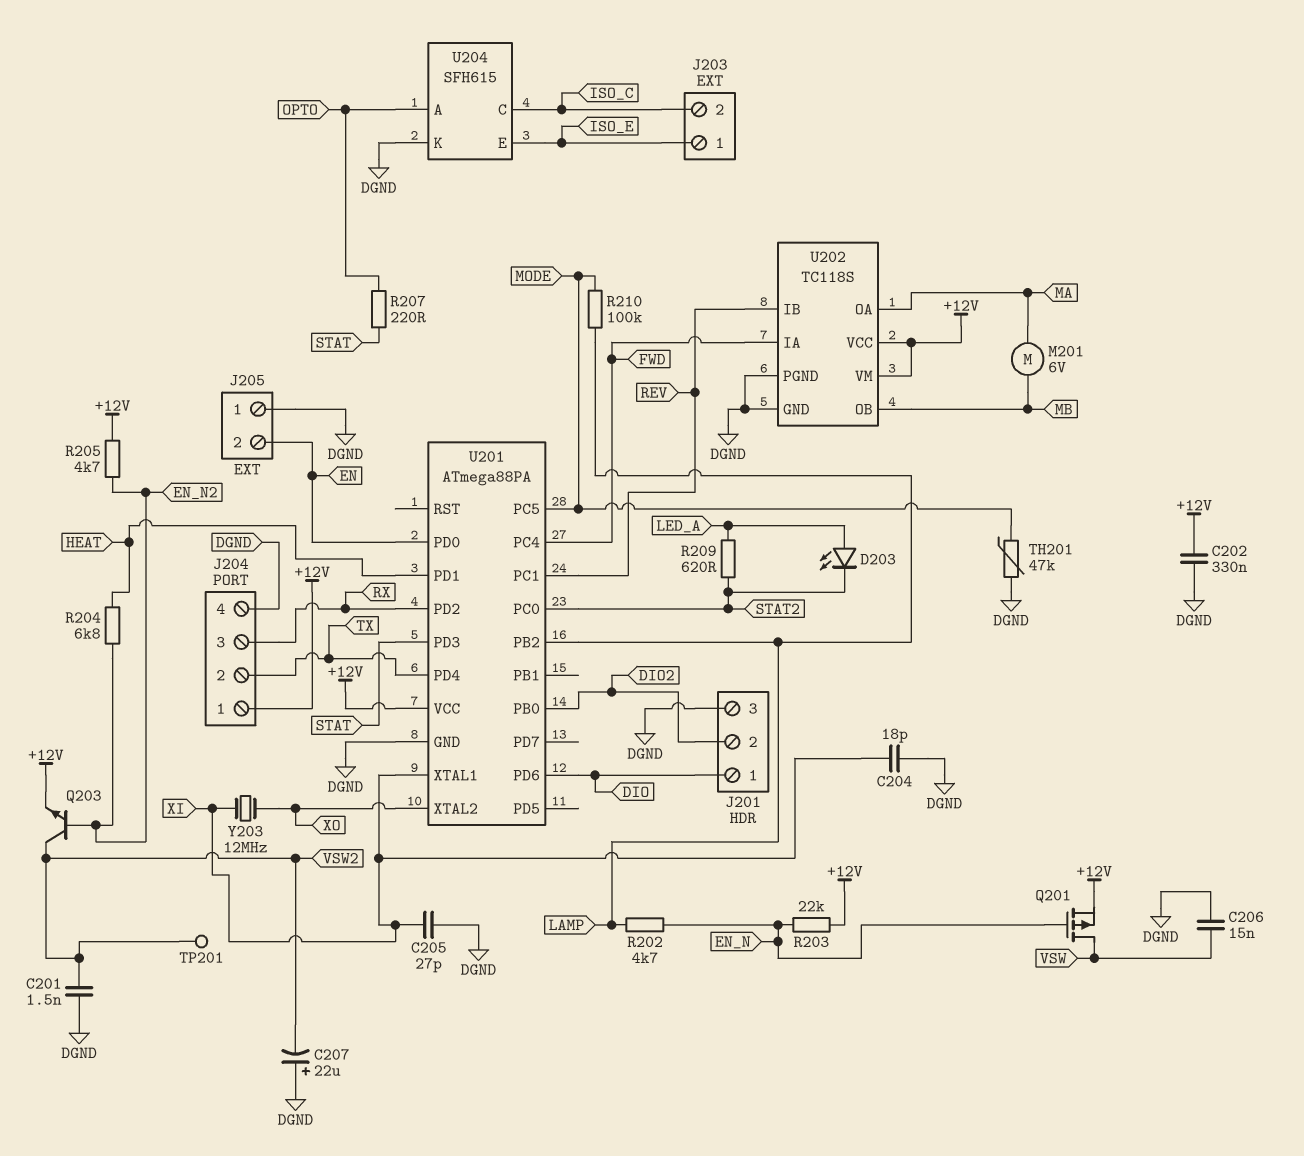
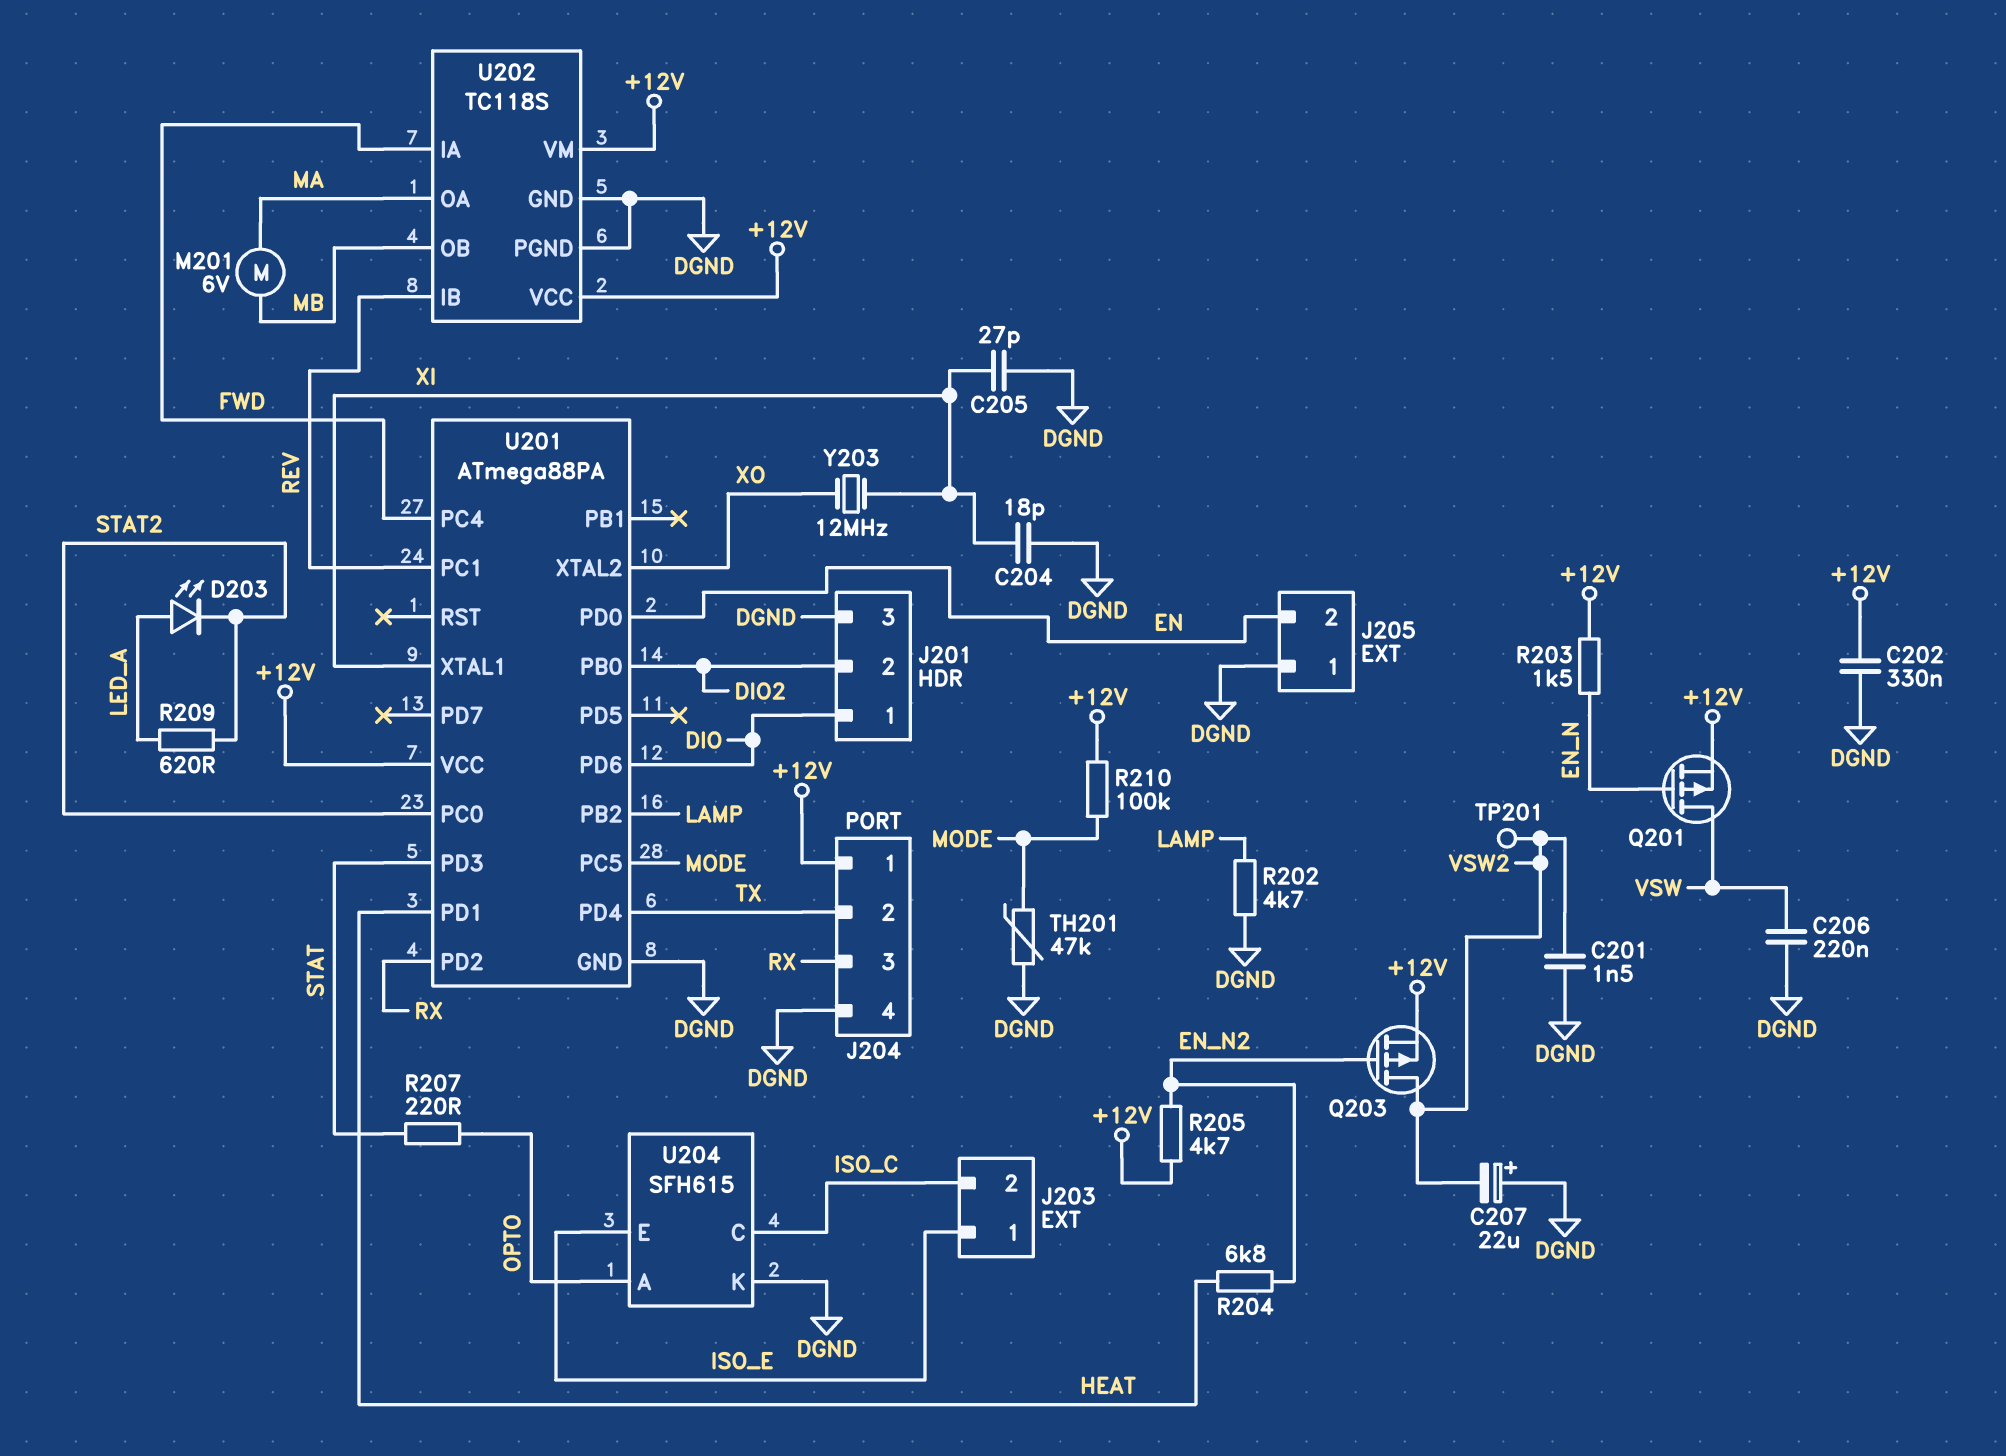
C206: 15nF (DGND, VSW) -> 220nF (DGND, VSW)
Q203: NPN (B EN_N2, C VSW2, E +12V) -> PMOS (G EN_N2, D VSW2, S +12V)
R202: 4.7k (EN_N, LAMP) -> 4.7k (DGND, LAMP)
R203: 22k (+12V, EN_N) -> 1.5k (+12V, EN_N)
R210: 100k (LAMP, MODE) -> 100k (+12V, MODE)

